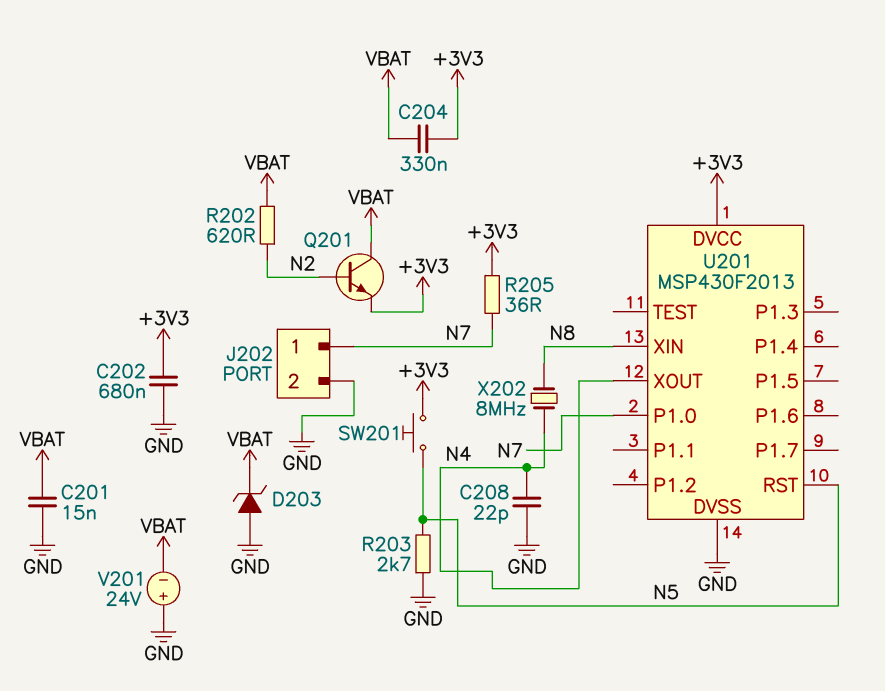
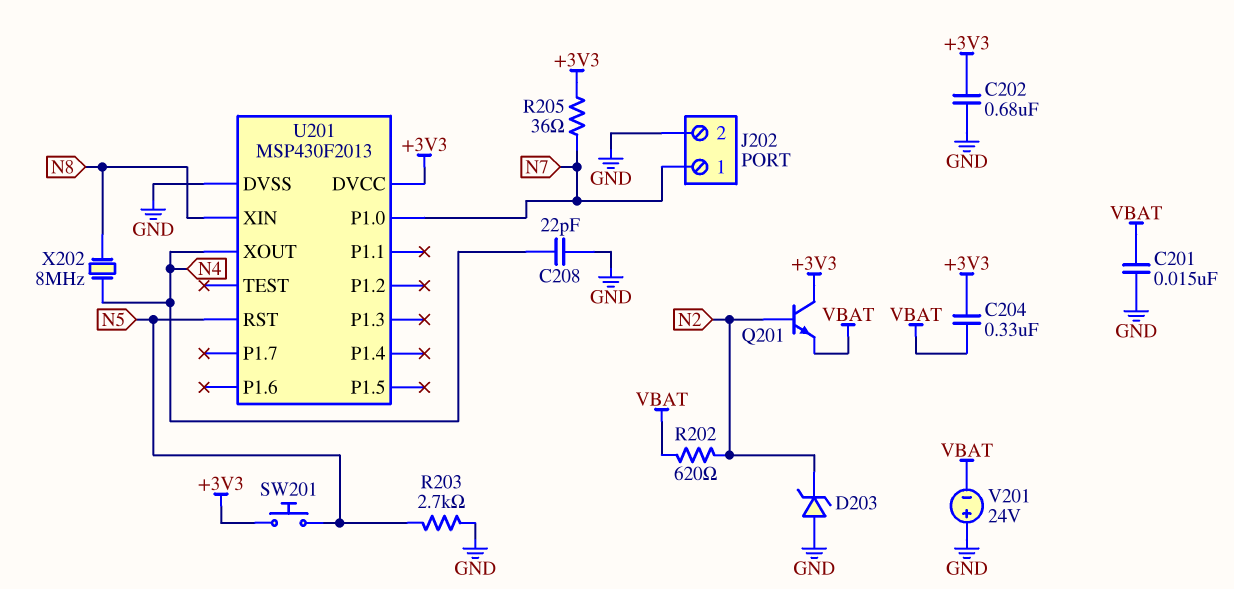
D203: zener (A GND, K VBAT) -> zener (A GND, K N2)
Q201: NPN (B N2, C VBAT, E +3V3) -> NPN (B N2, C +3V3, E VBAT)

